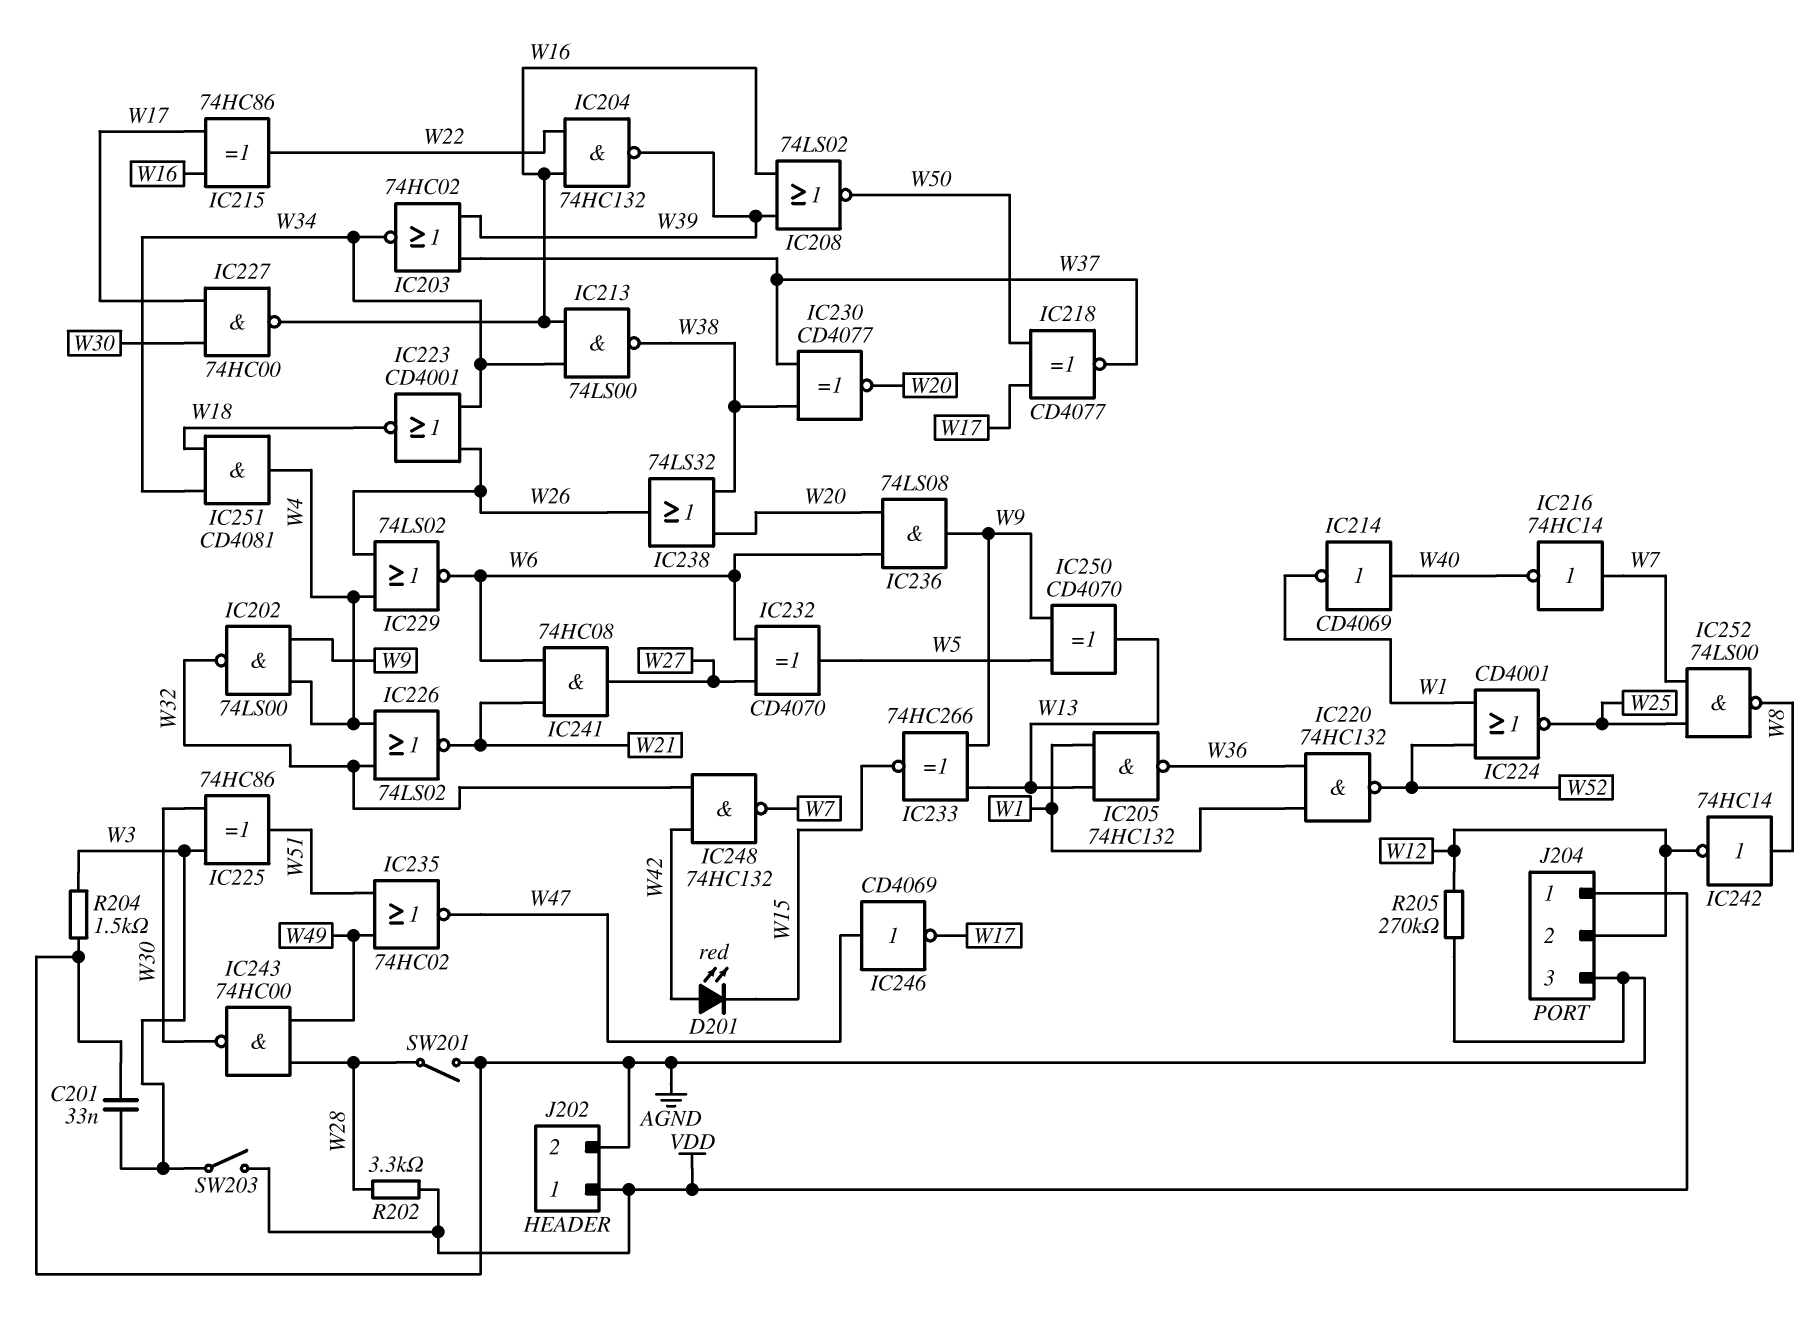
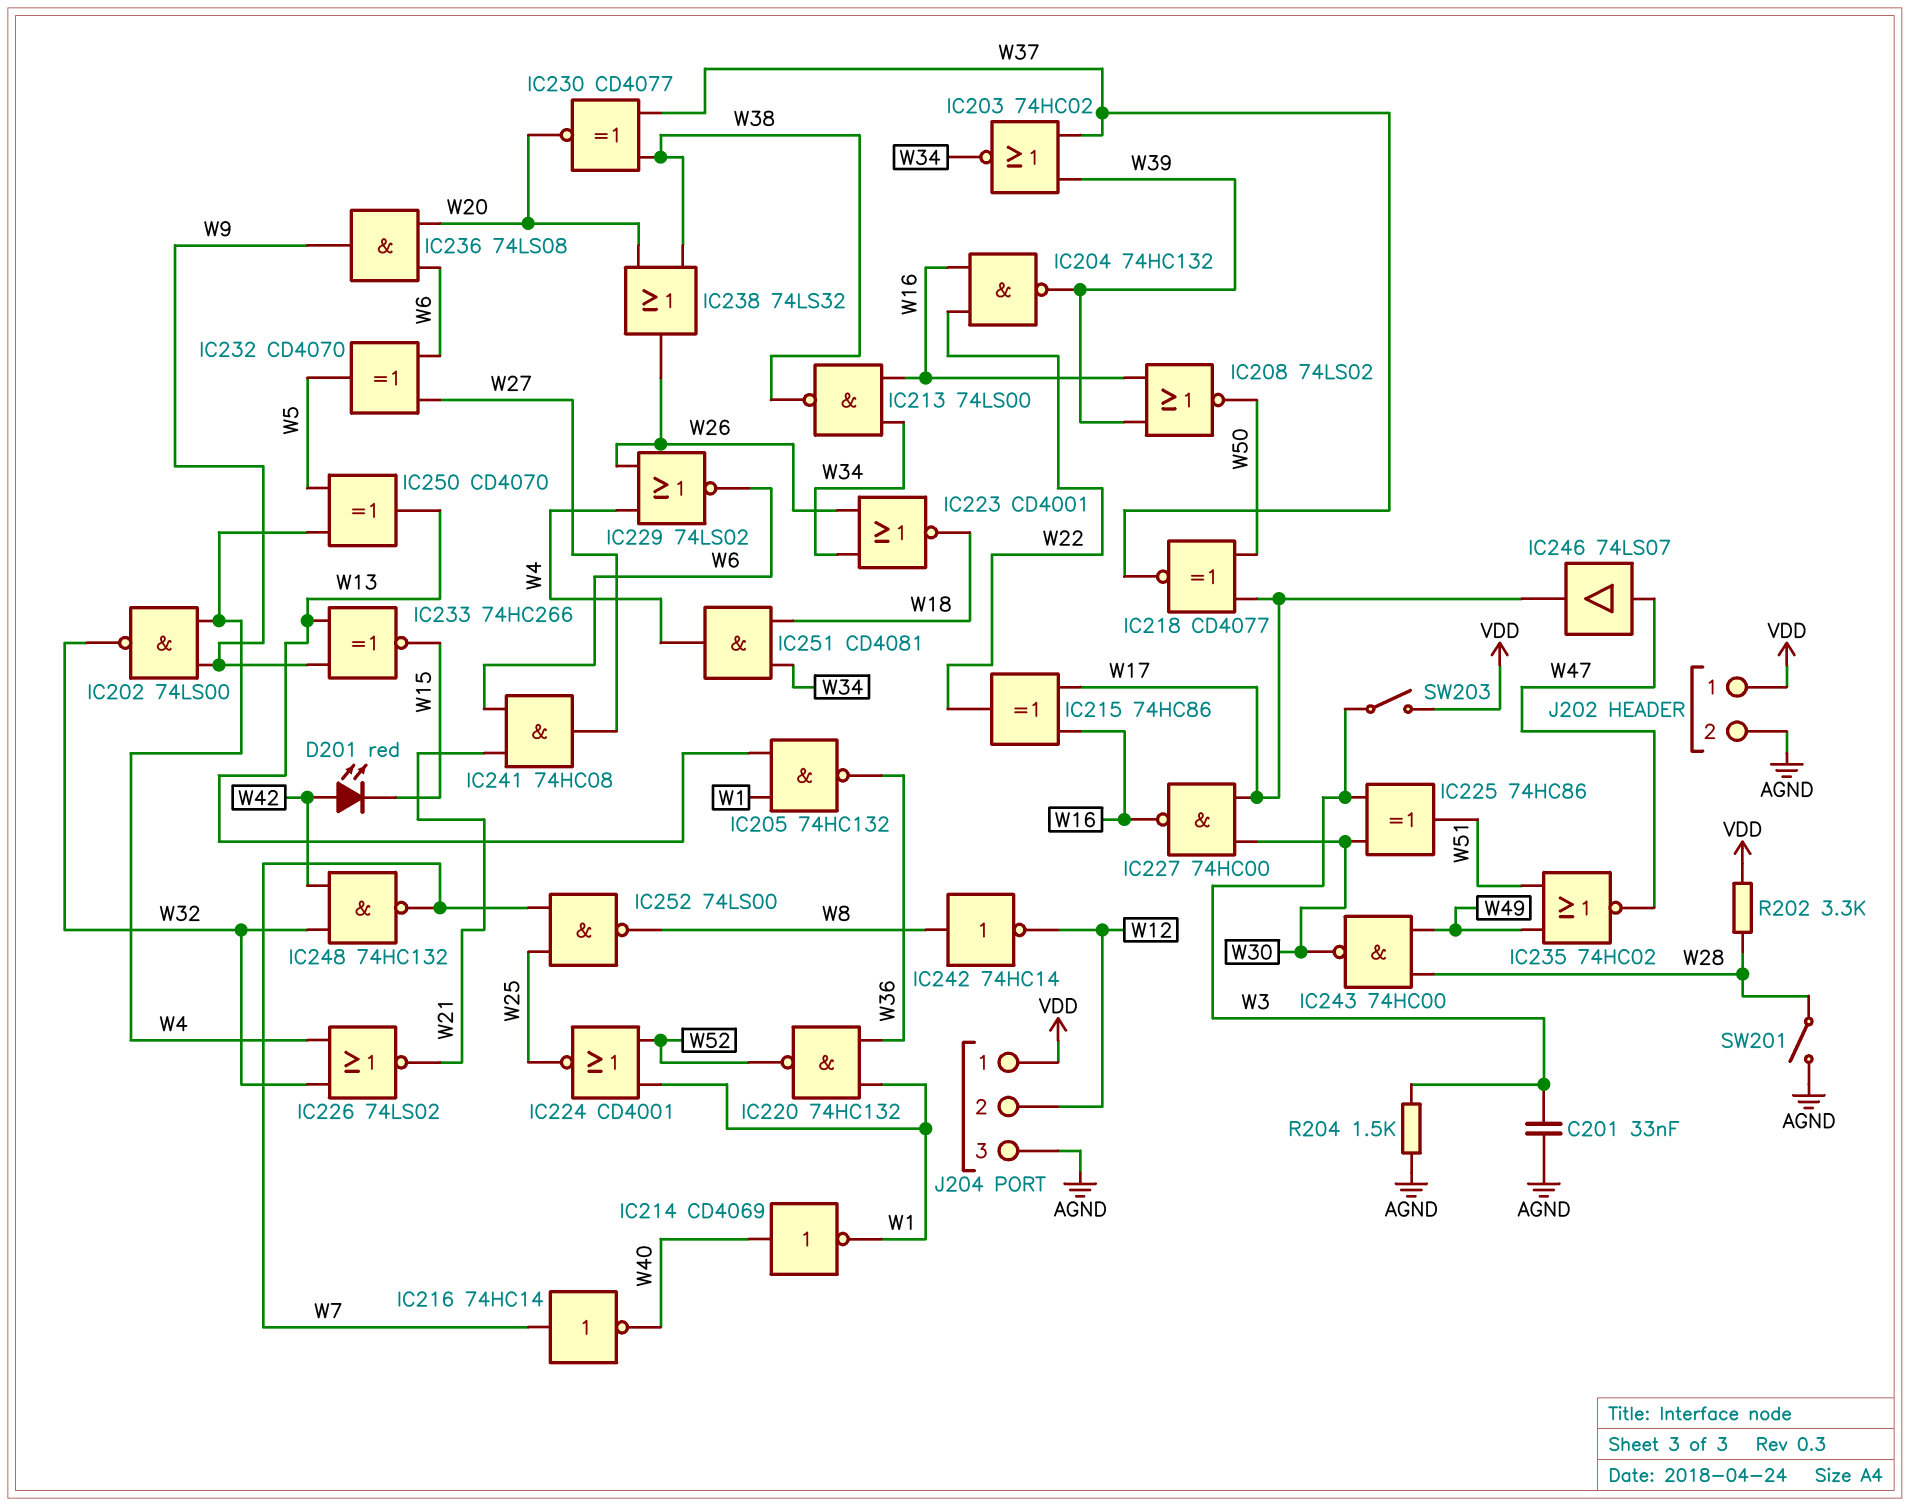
IC246: NOT CD4069 (in W47, out W17) -> buffer 74LS07 (in W47, out W17)
IC250: XOR CD4070 (in W5, in W9, out W13) -> XOR CD4070 (in W4, in W5, out W13)
R205: 270k (AGND, W12) -> none

